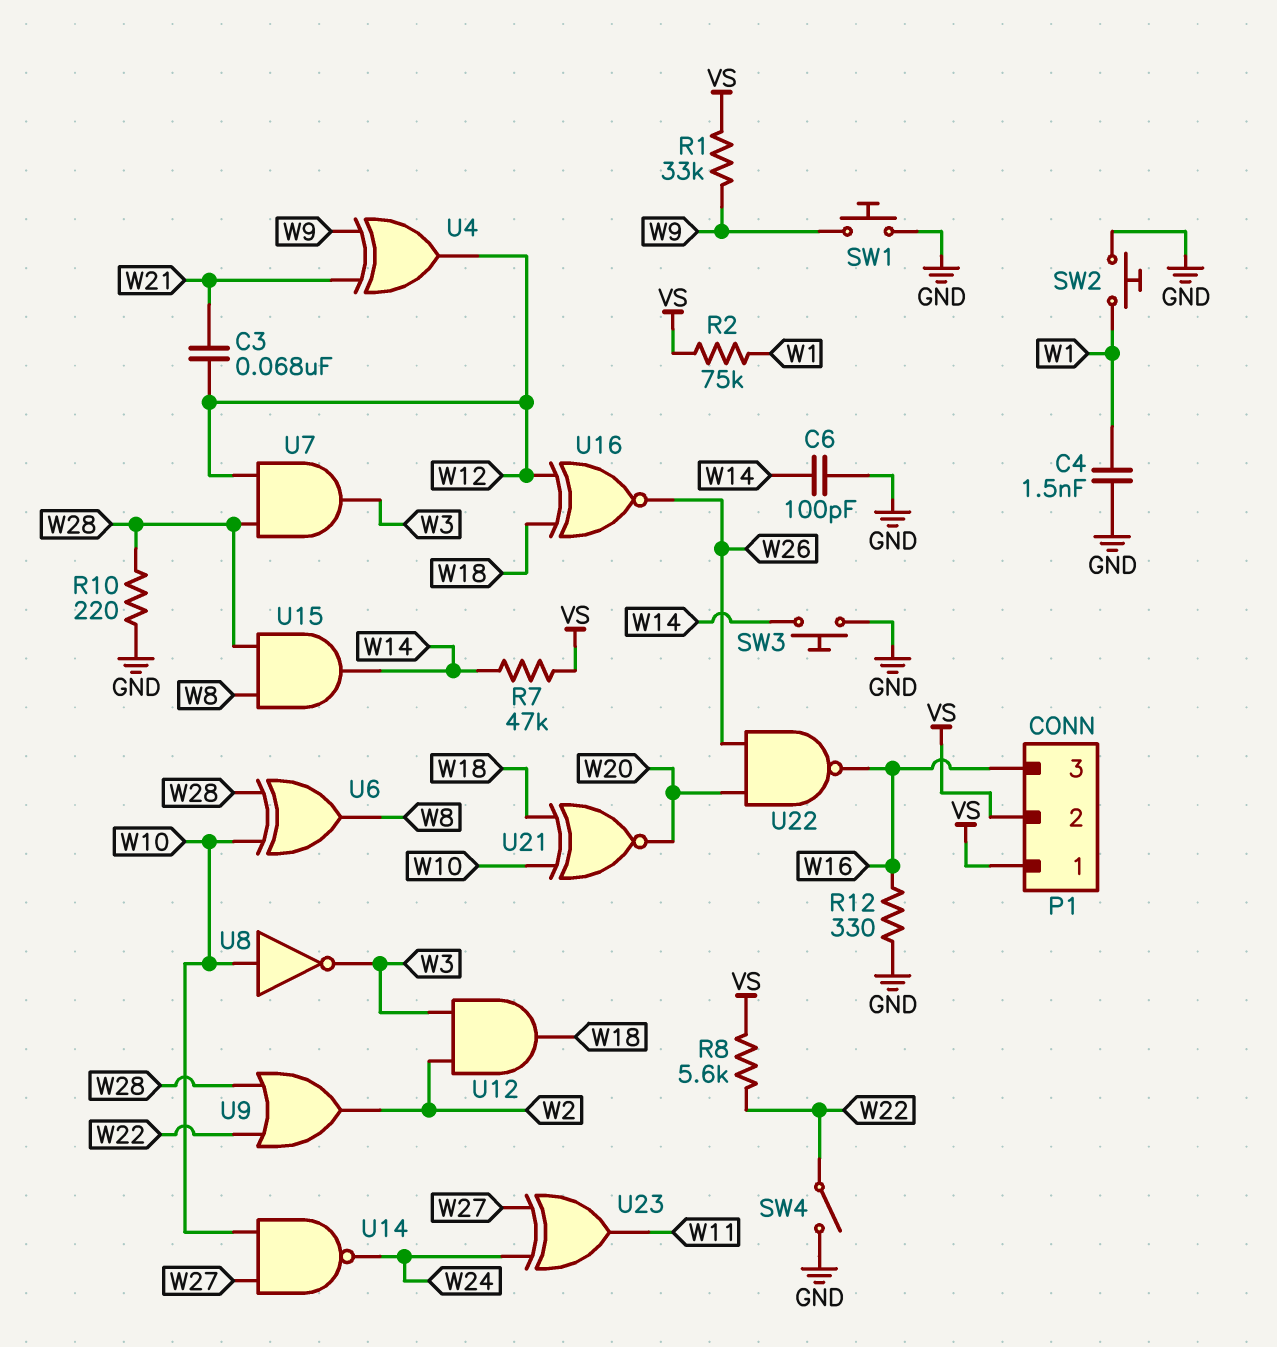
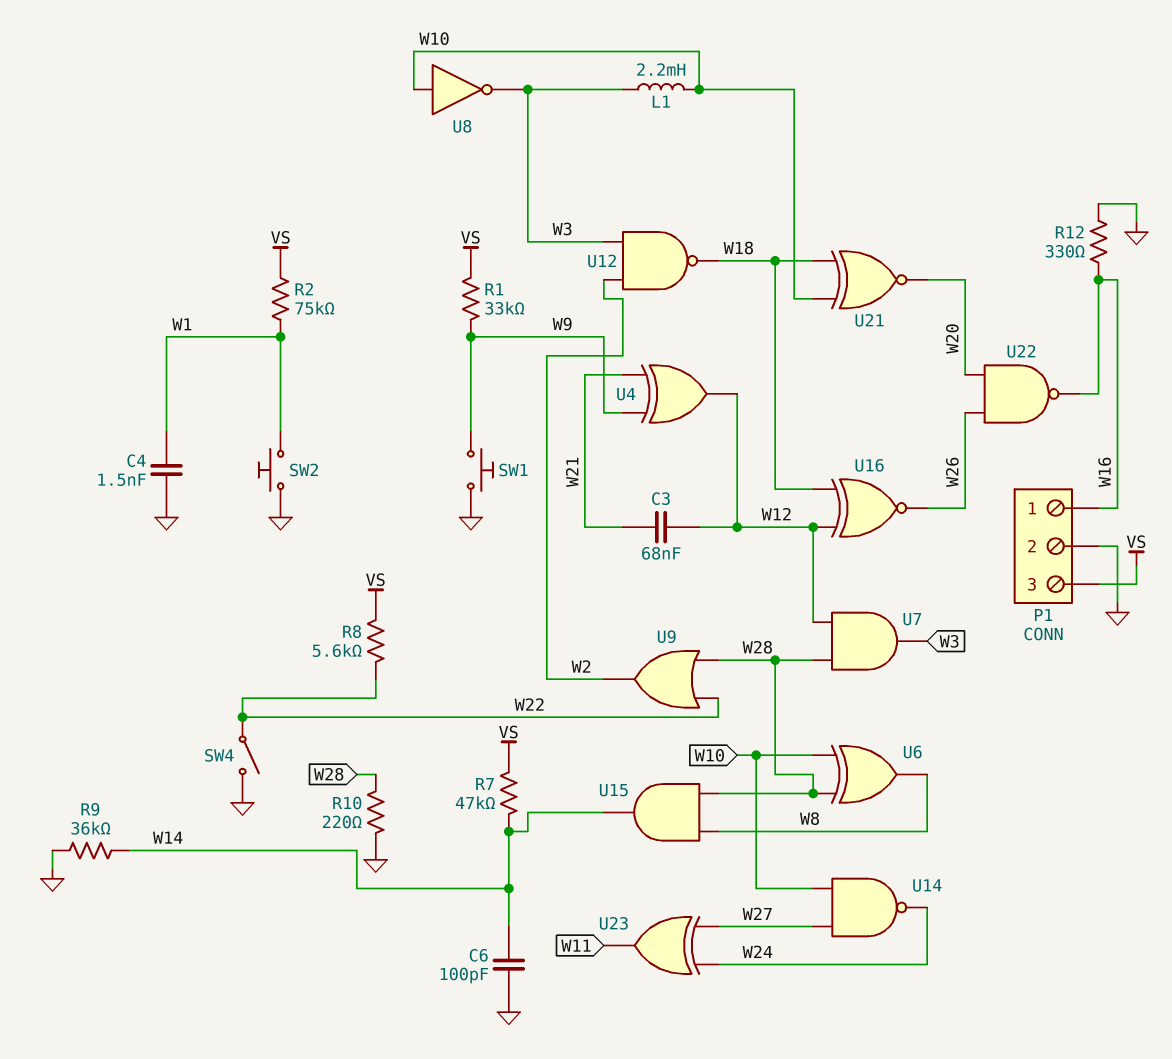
L1: none -> 2.2mH (W3, W10)
P1 pin 1: VS -> W16
P1 pin 2: VS -> GND
P1 pin 3: W16 -> VS
R9: none -> 36k (GND, W14)
SW3: button (GND, W14) -> none
U12: AND (in W2, in W3, out W18) -> NAND (in W2, in W3, out W18)

